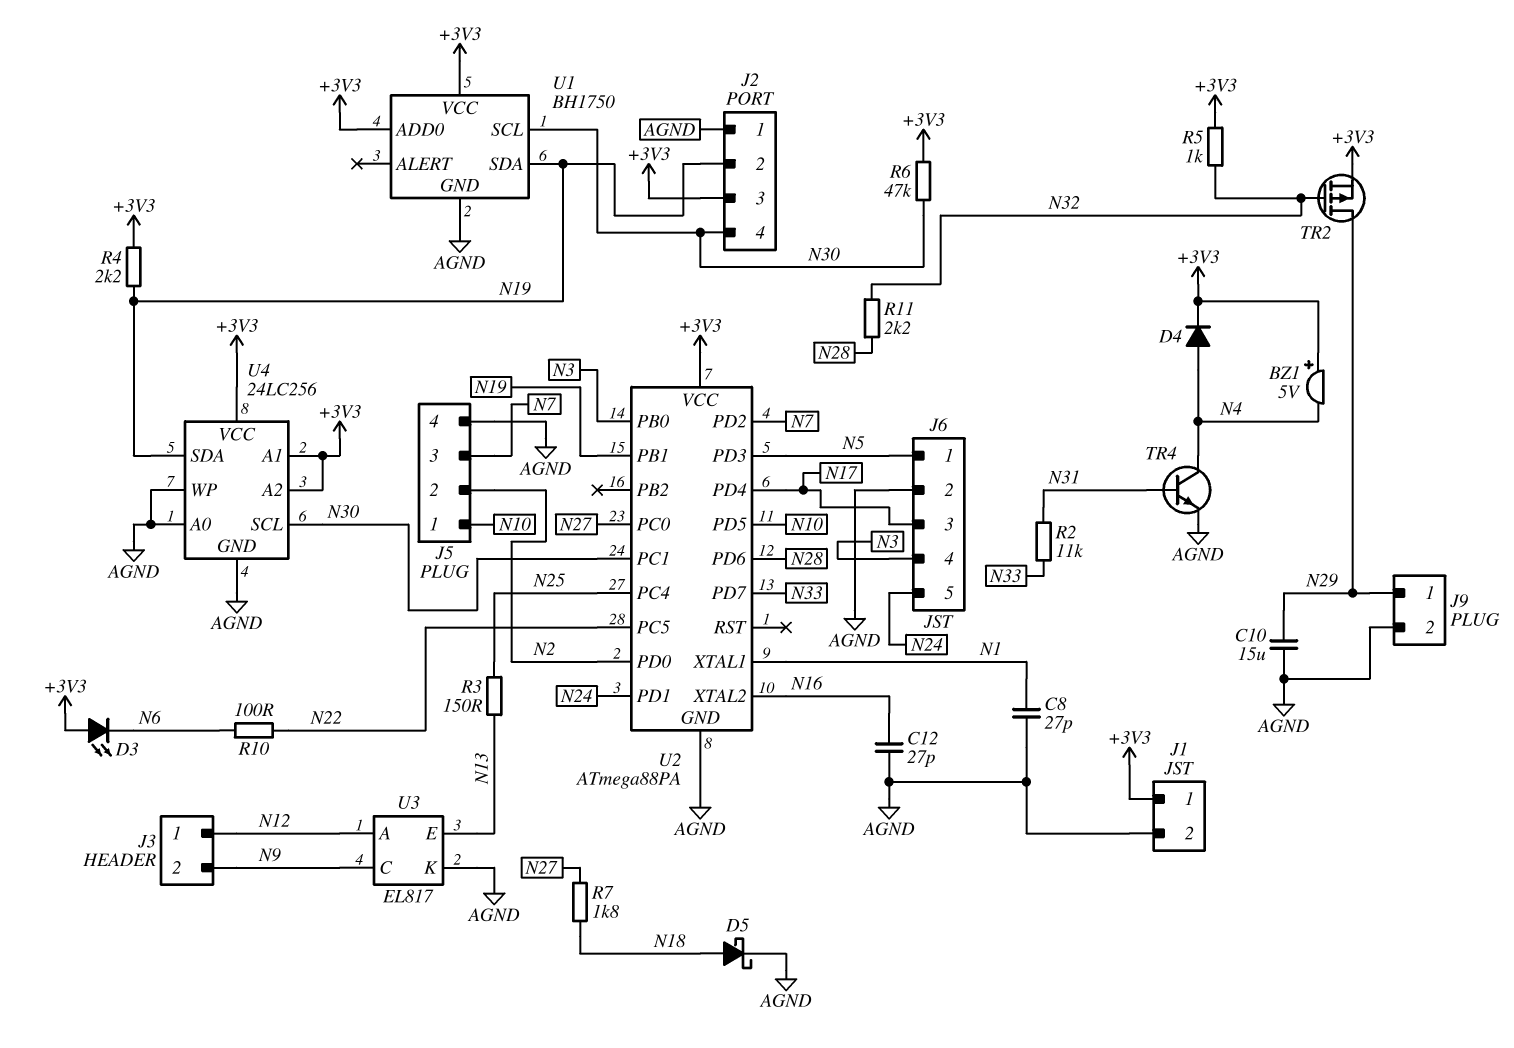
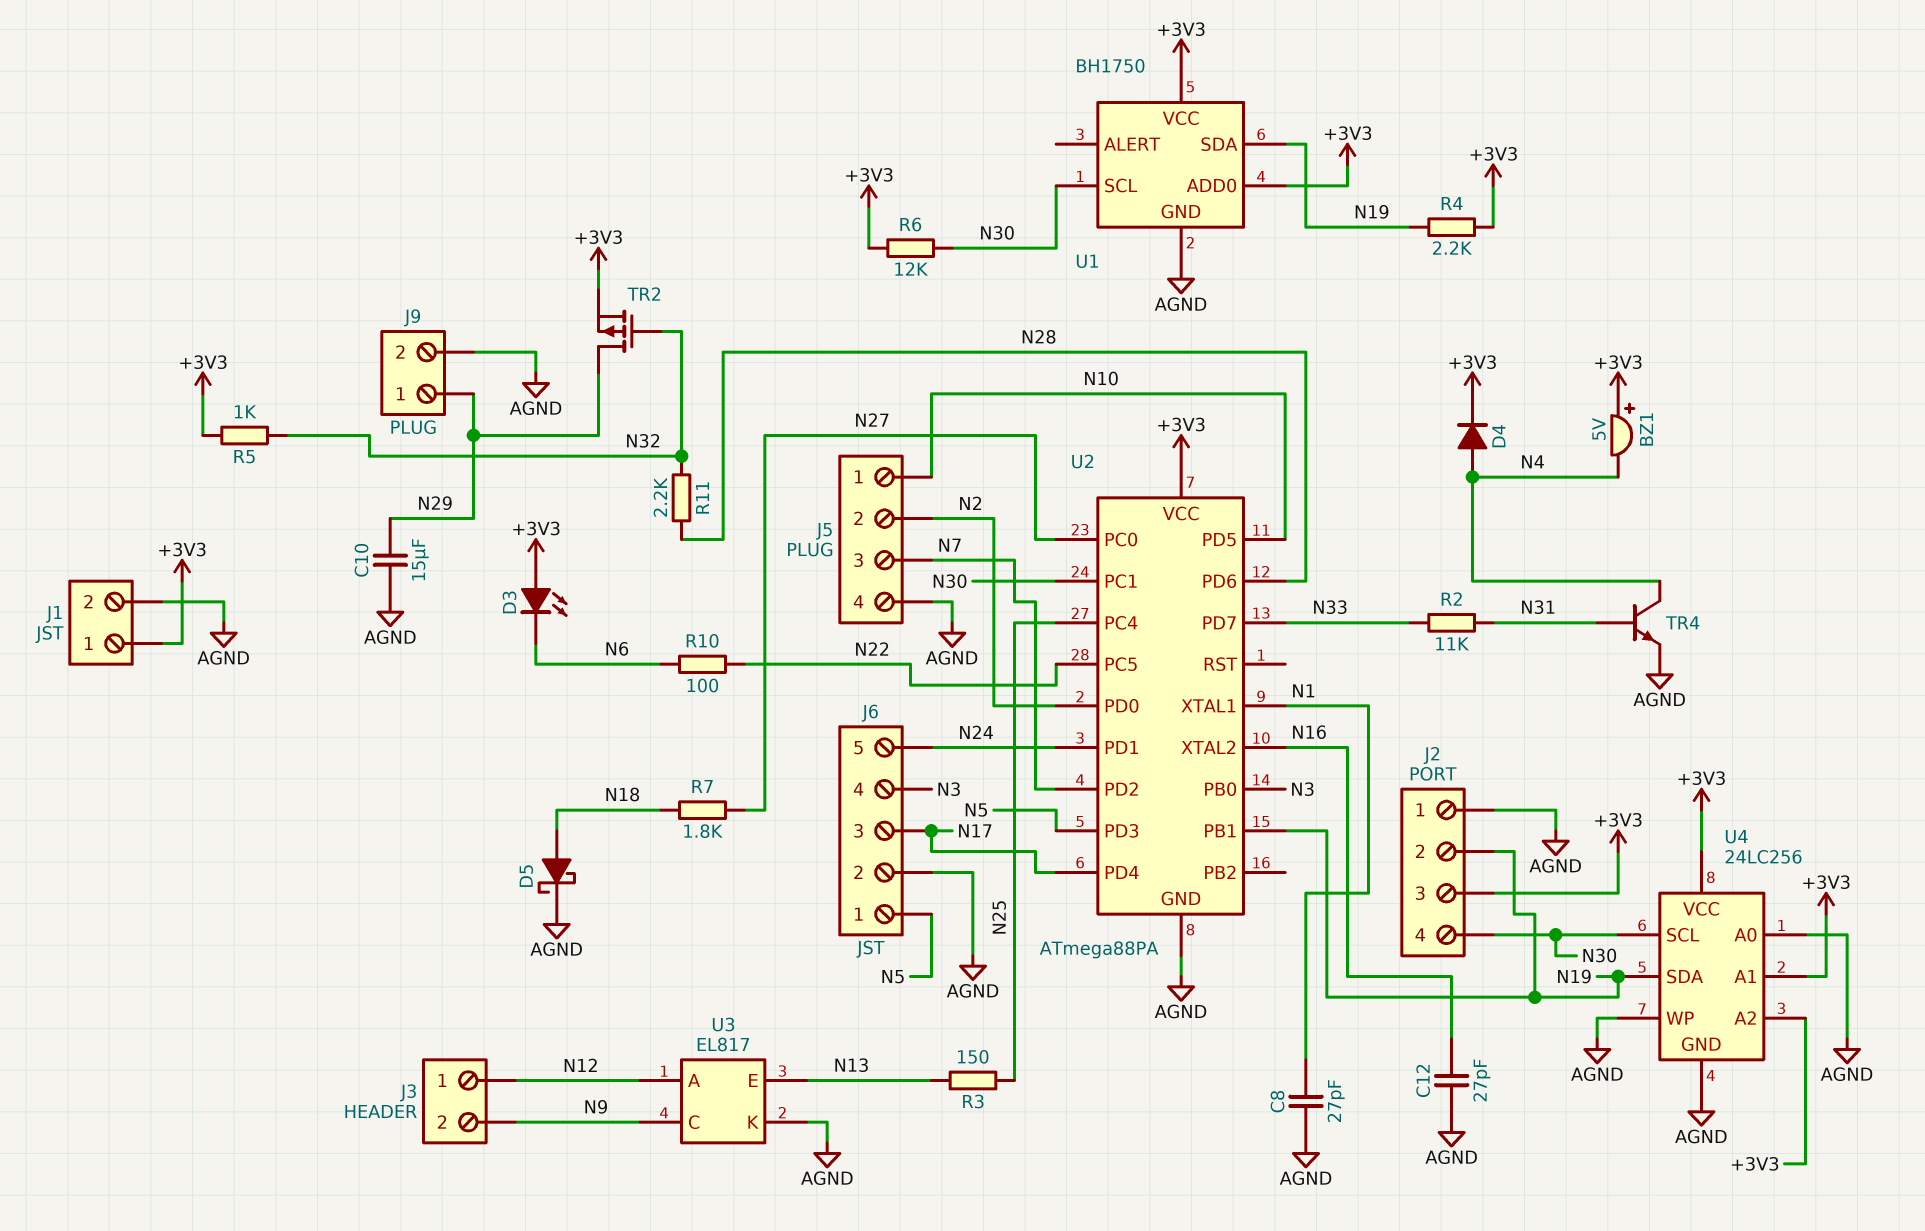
R6: 47k (+3V3, N30) -> 12k (+3V3, N30)

